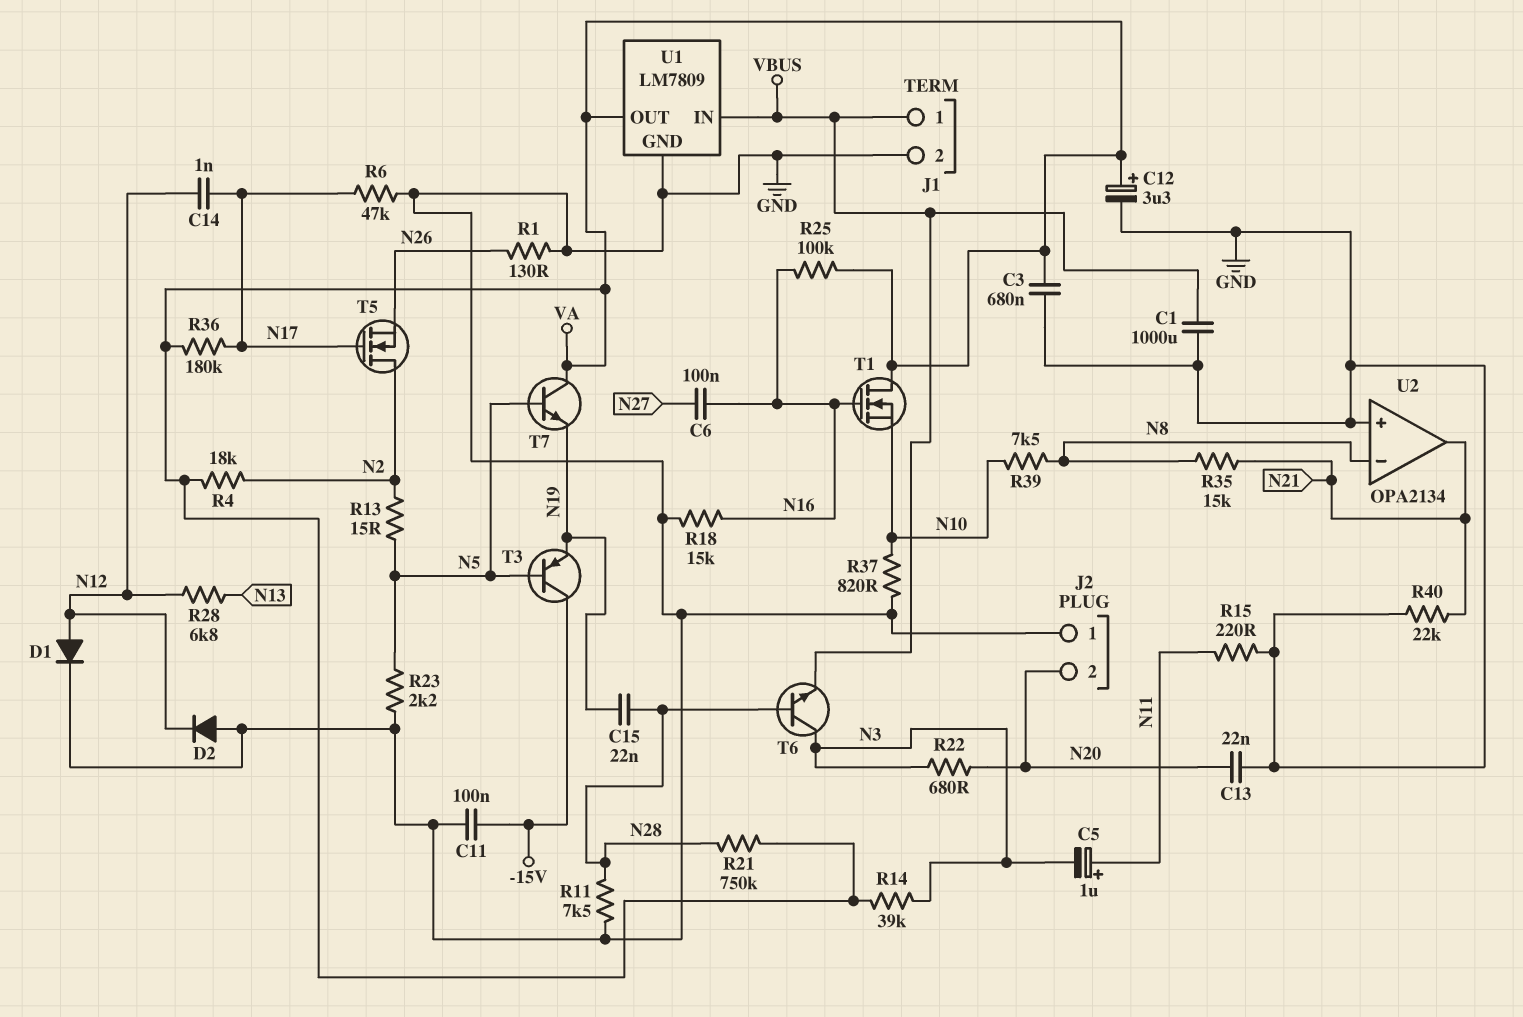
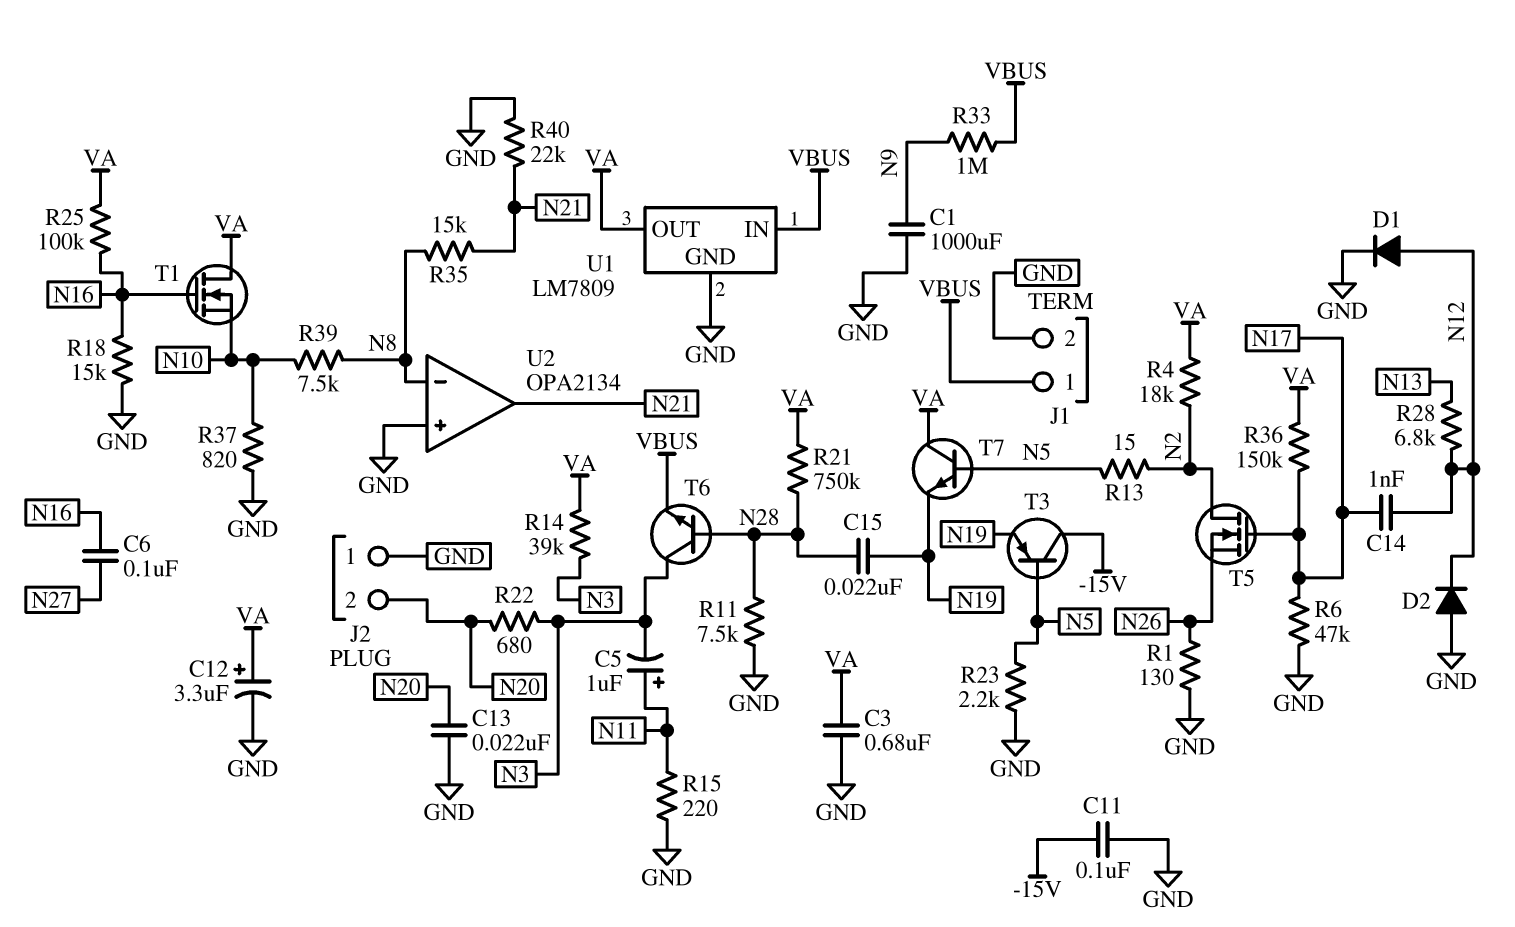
C1: 1000uF (GND, VBUS) -> 1000uF (GND, N9)
R33: none -> 1M (N9, VBUS)
R36: 180k (N17, VA) -> 150k (N17, VA)

